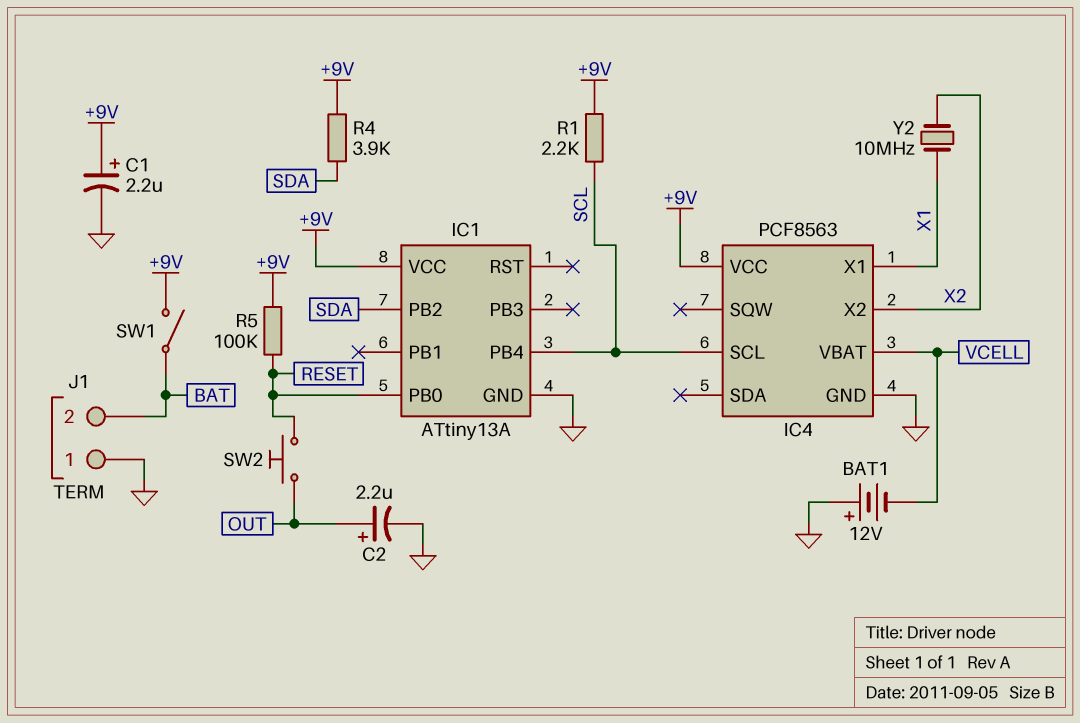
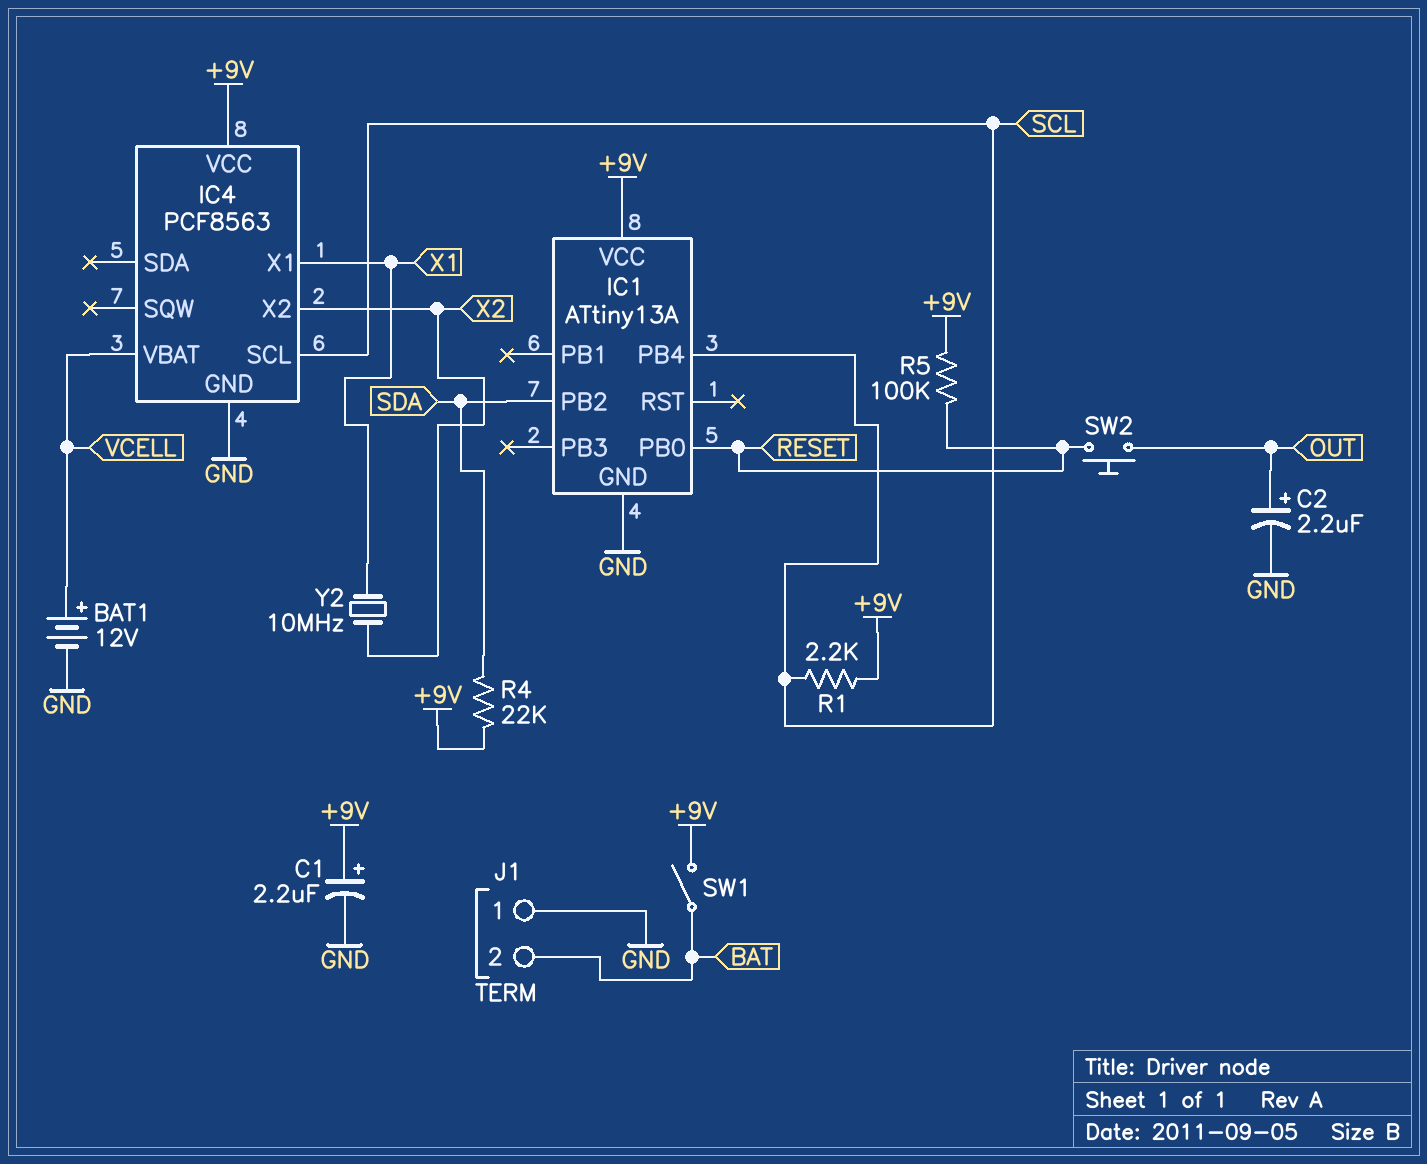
BAT1: 12V (plus GND, minus VCELL) -> 12V (plus VCELL, minus GND)
R4: 3.9k (+9V, SDA) -> 22k (+9V, SDA)

